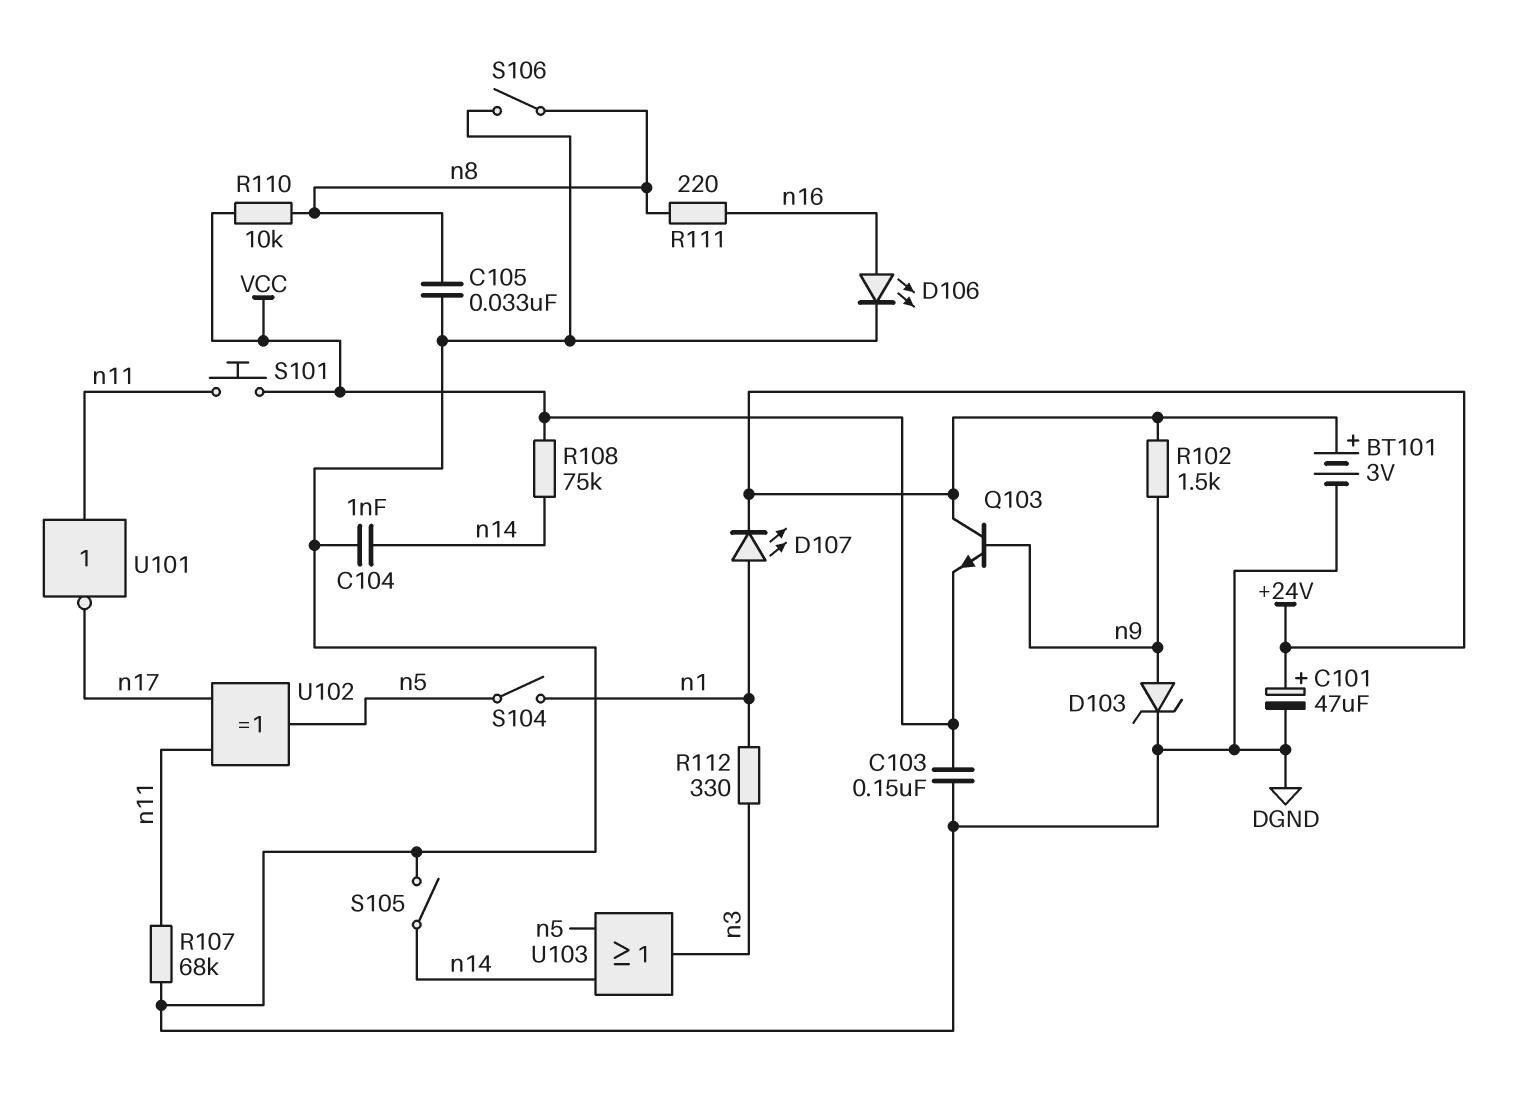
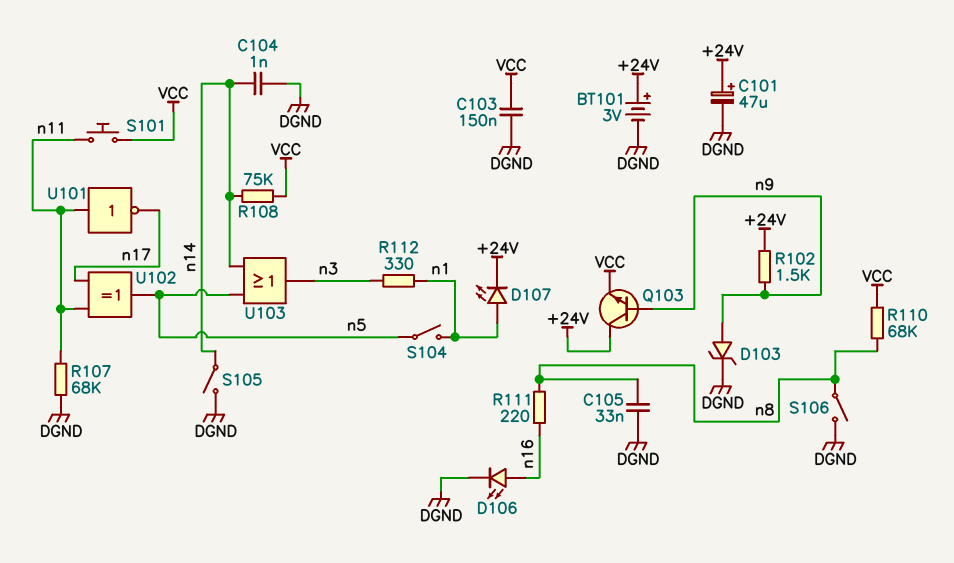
R110: 10k (VCC, n8) -> 68k (VCC, n8)

